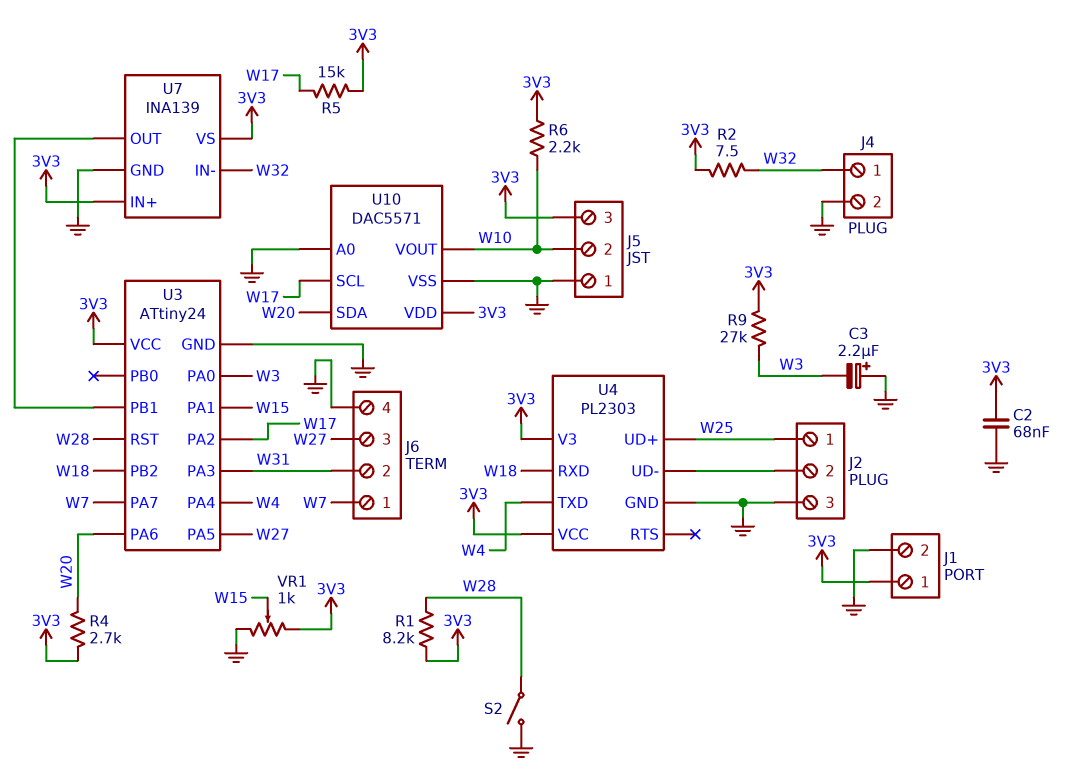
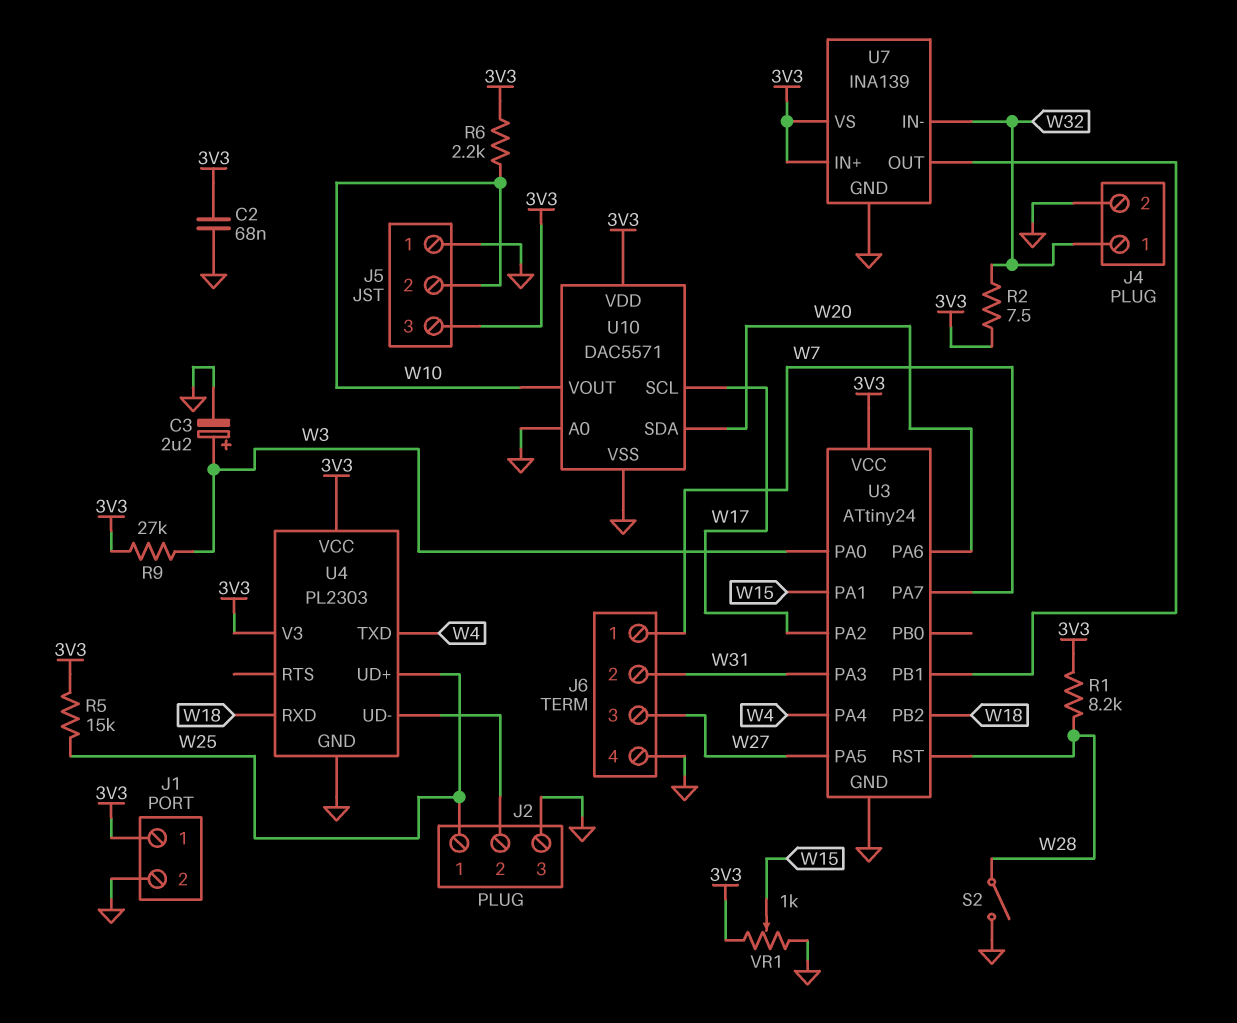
C3: 2.2uF (plus GND, minus W3) -> 2.2uF (plus W3, minus GND)
R4: 2.7k (3V3, W20) -> none
R5: 15k (3V3, W17) -> 15k (3V3, W25)

